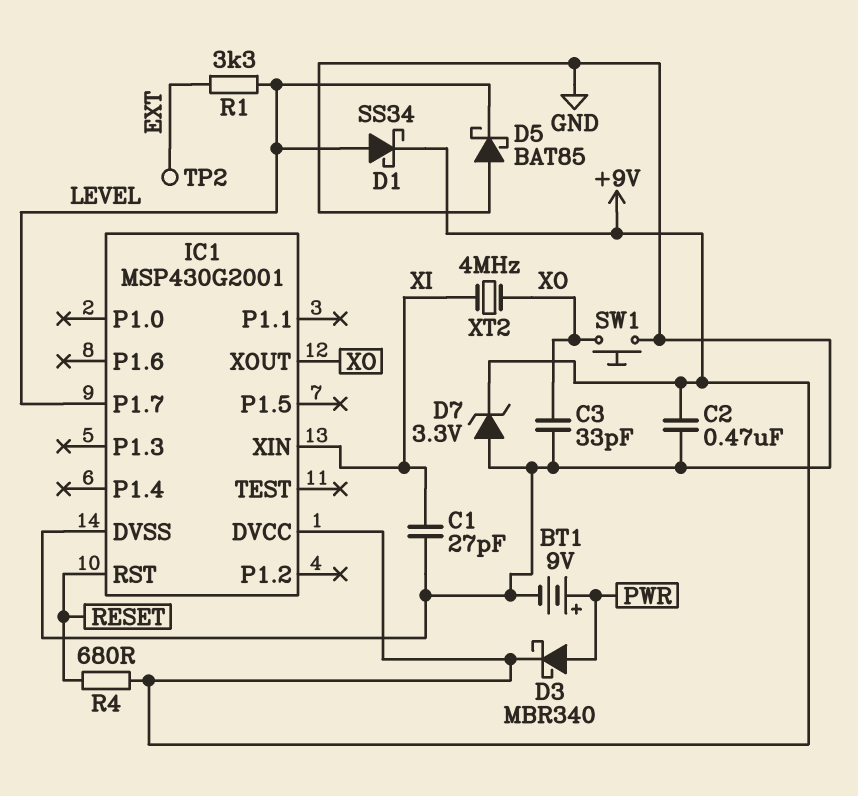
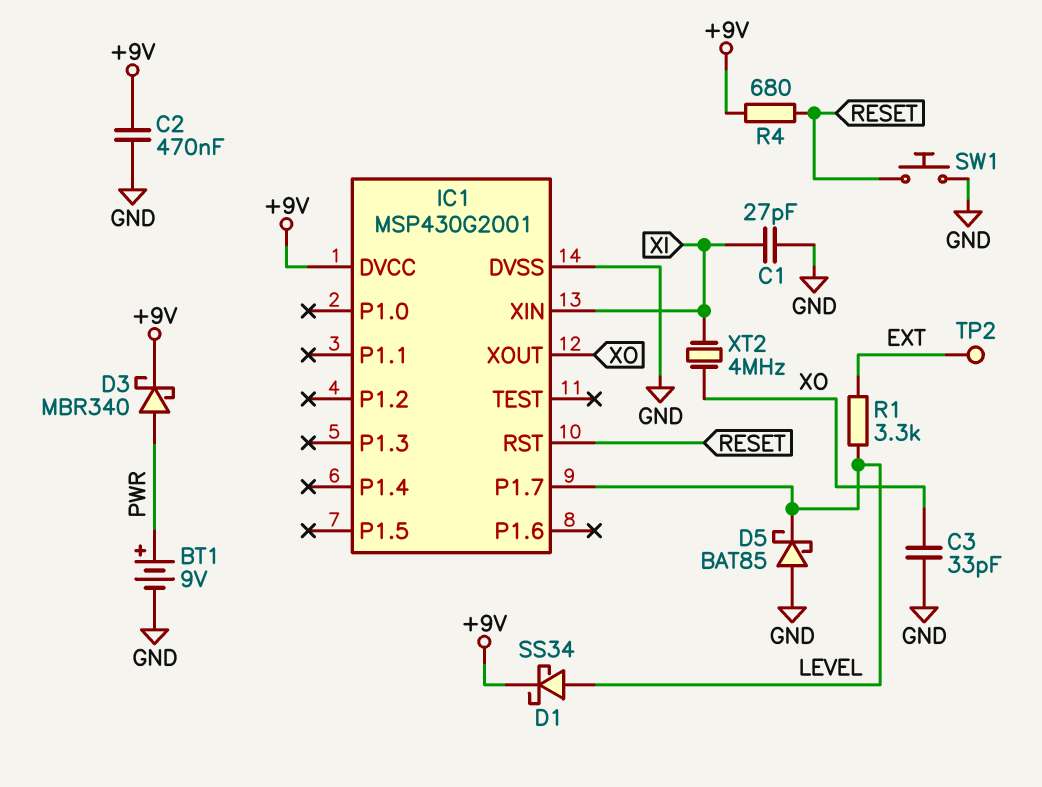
D7: zener 3.3V (A GND, K +9V) -> none
SW1: button (GND, XO) -> button (GND, RESET)

